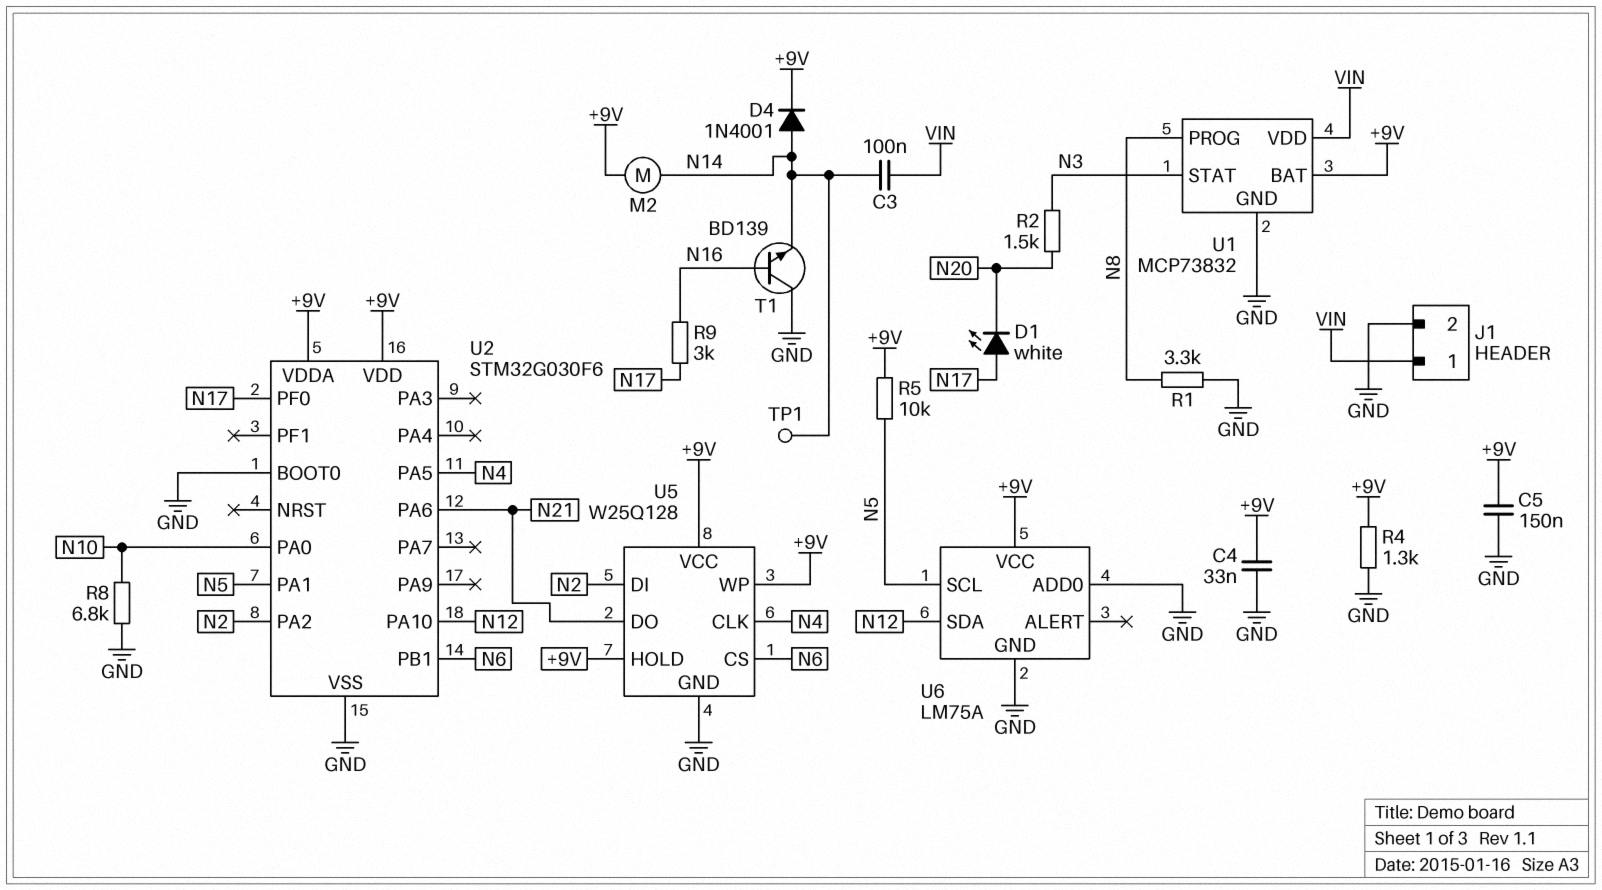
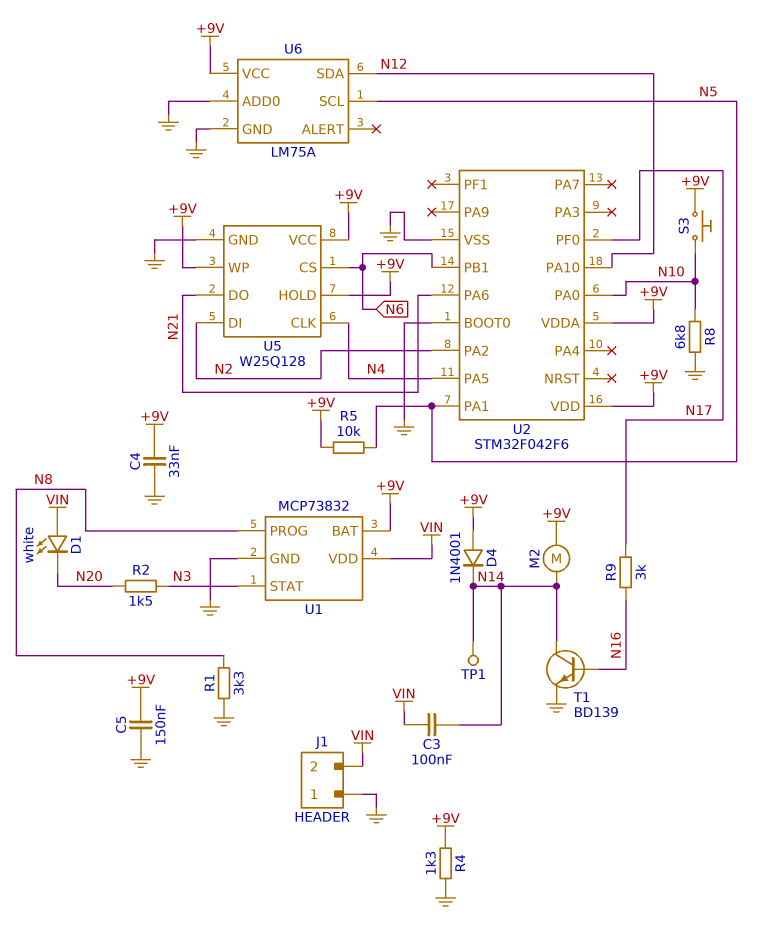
D1: LED white (A N17, K N20) -> LED white (A VIN, K N20)
D4: diode 1N4001 (A N14, K +9V) -> diode 1N4001 (A +9V, K N14)
J1 pin 1: VIN -> GND
J1 pin 2: GND -> VIN
S3: none -> button (+9V, N10)
T1: NPN BD139 (B N16, C GND, E N14) -> NPN BD139 (B N16, C N14, E GND)
U2: STM32G030F6 -> STM32F042F6

